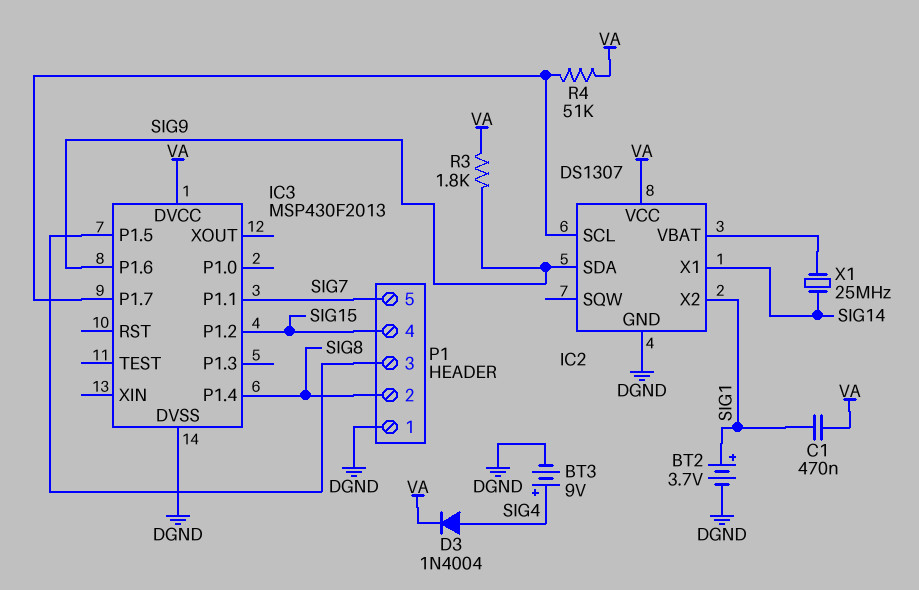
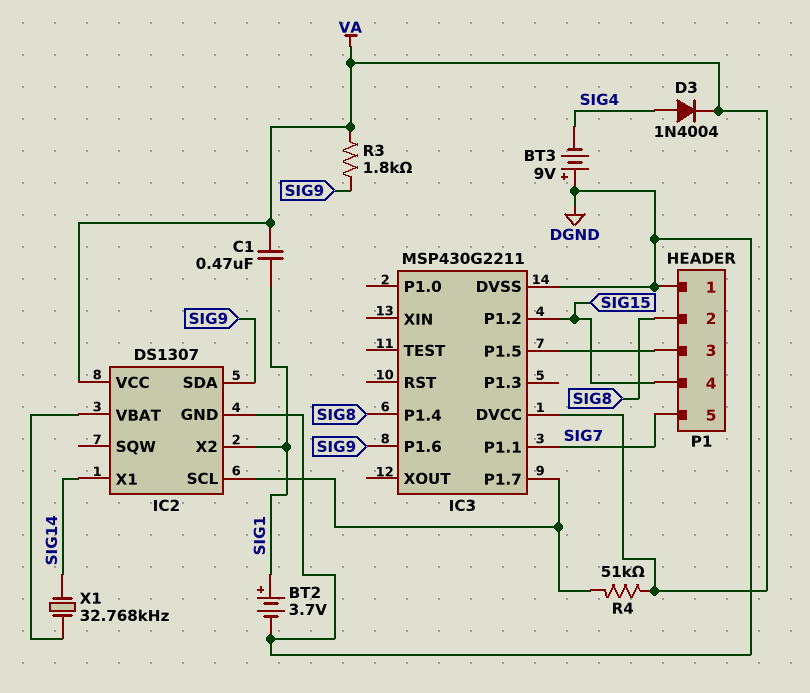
BT3: 9V (plus SIG4, minus DGND) -> 9V (plus DGND, minus SIG4)
IC3: MSP430F2013 -> MSP430G2211
X1: 25MHz (IC2/VBAT, SIG14) -> 32.768kHz (IC2/VBAT, SIG14)

